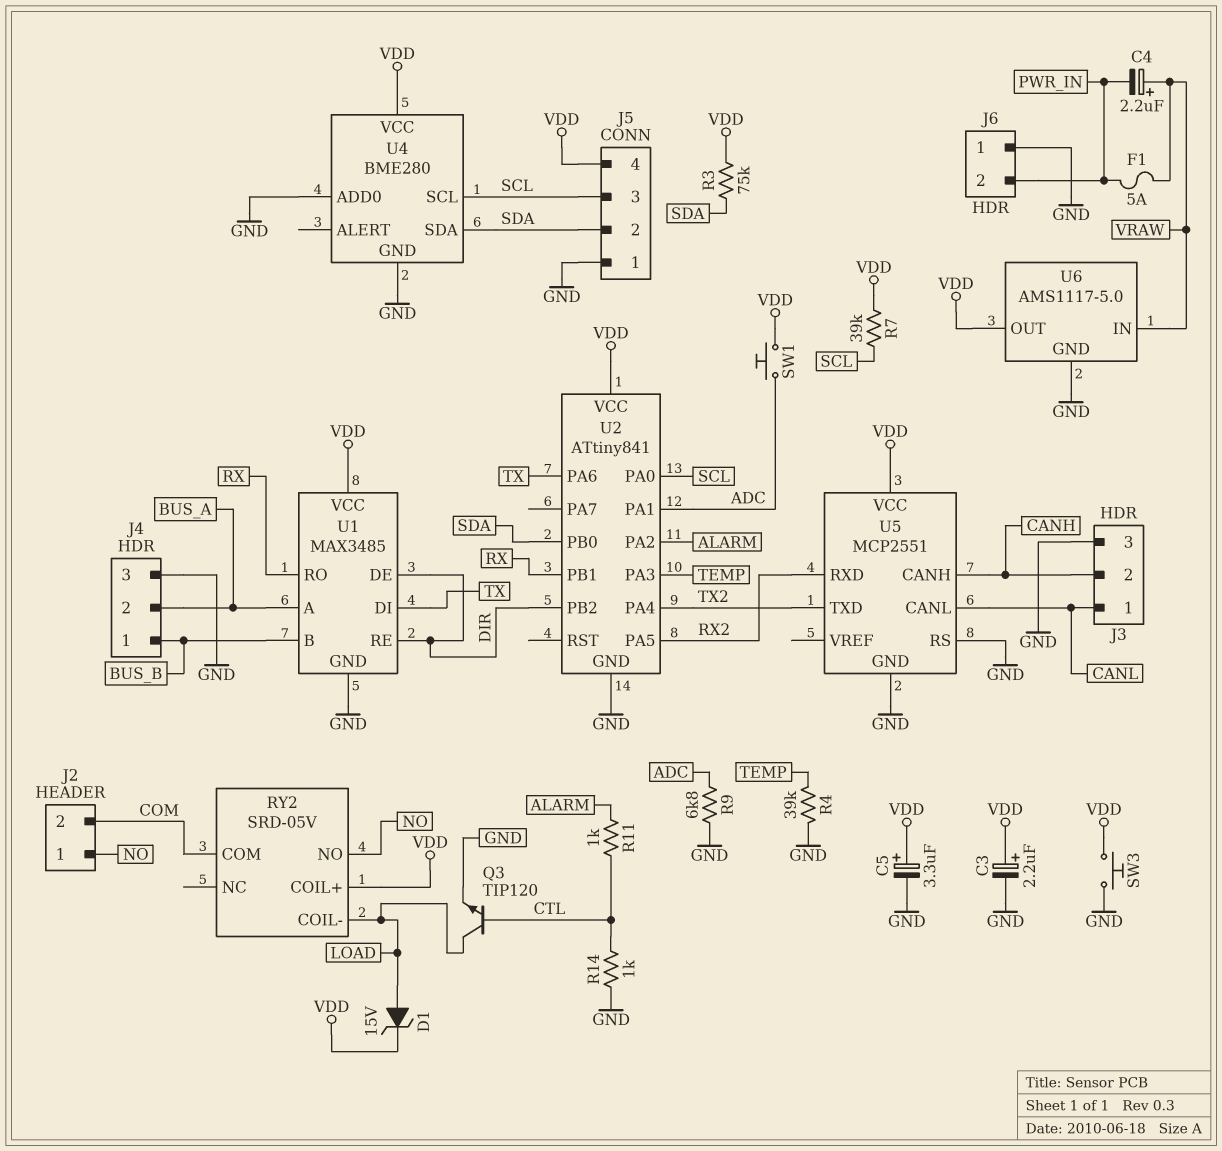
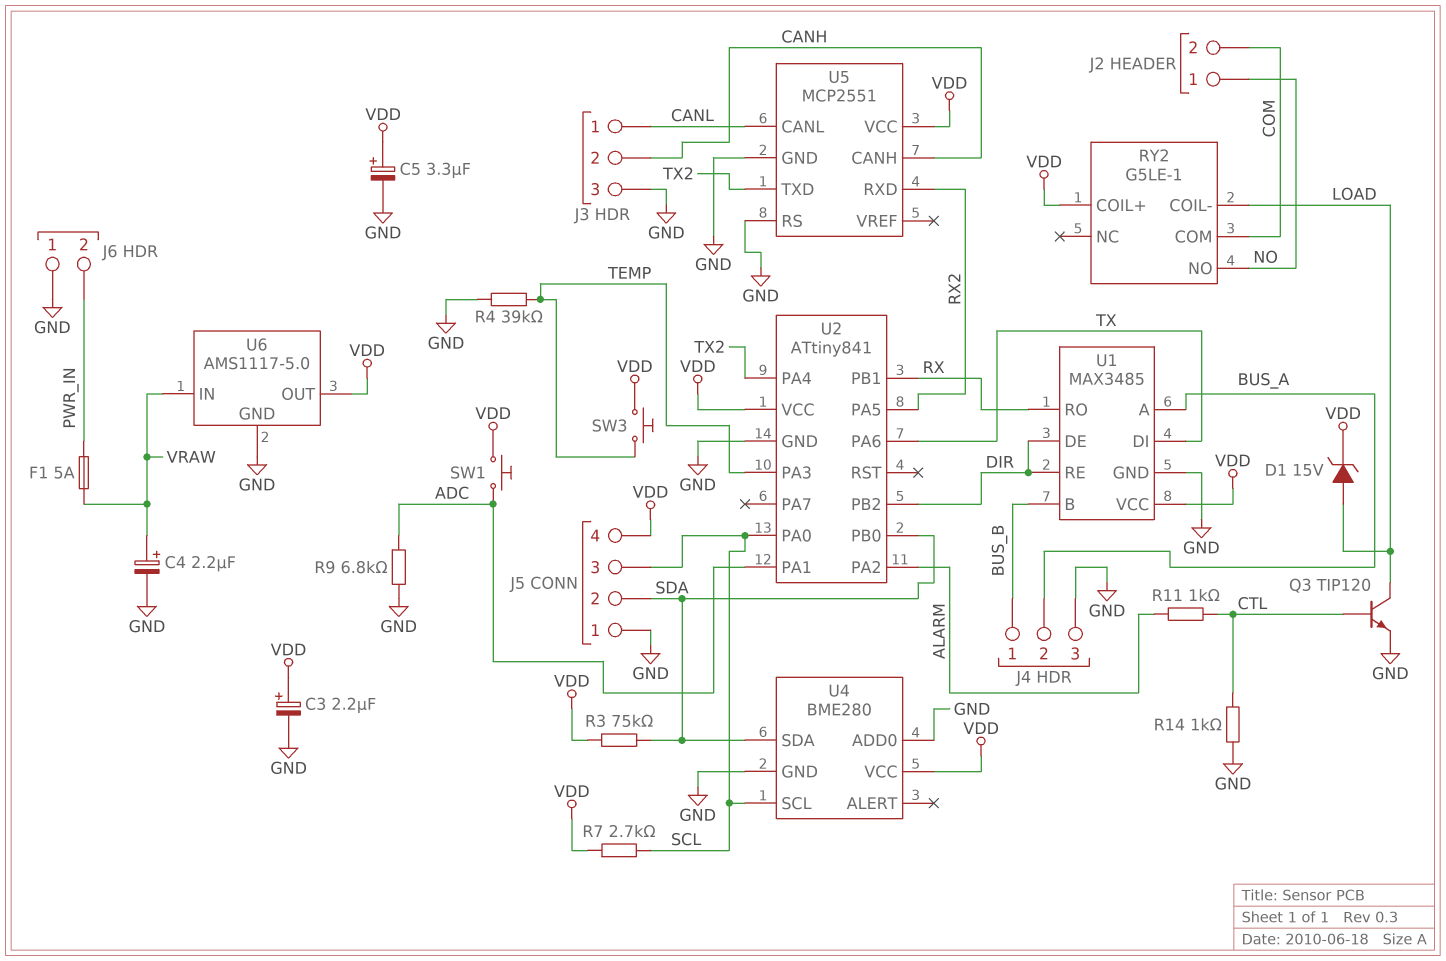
C4: 2.2uF (plus VRAW, minus PWR_IN) -> 2.2uF (plus VRAW, minus GND)
R7: 39k (SCL, VDD) -> 2.7k (SCL, VDD)
RY2: SRD-05V -> G5LE-1
SW3: button (GND, VDD) -> button (TEMP, VDD)

